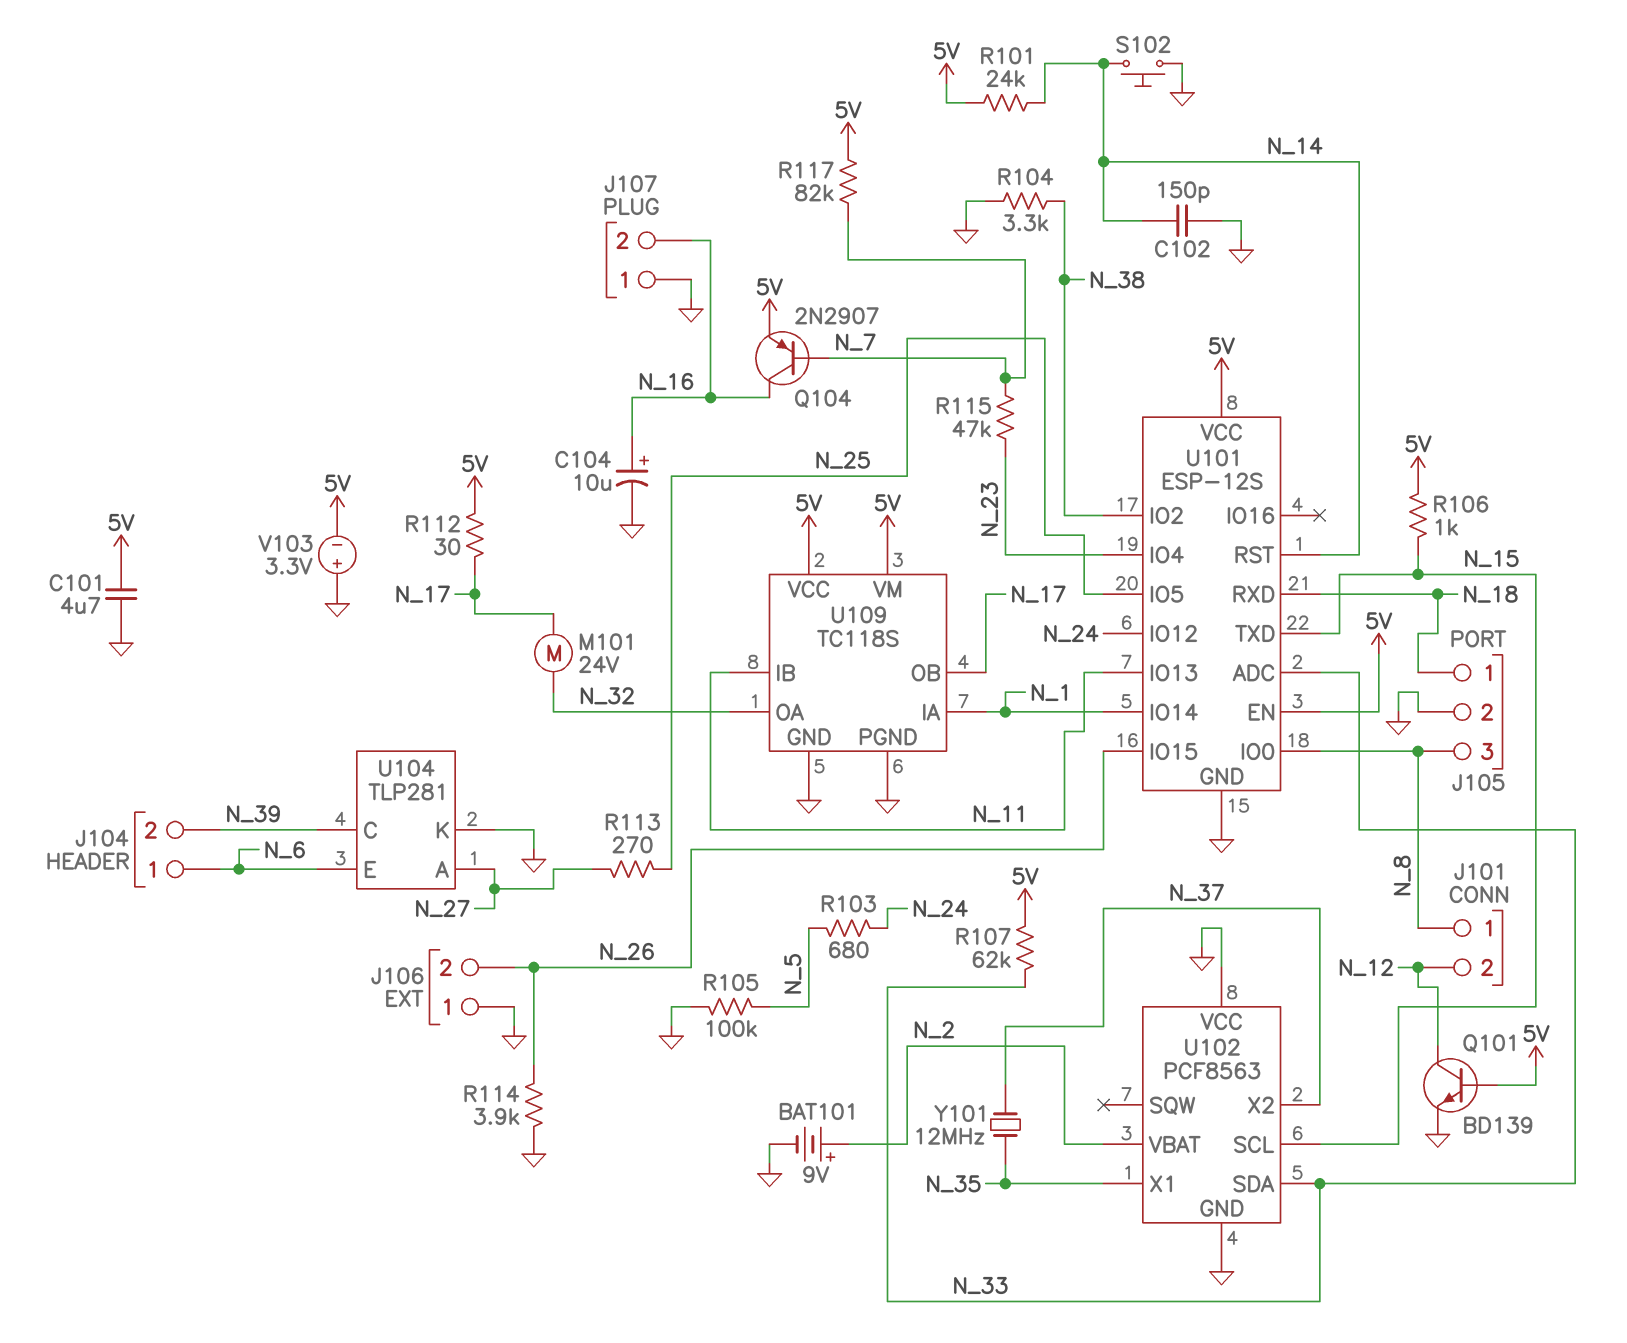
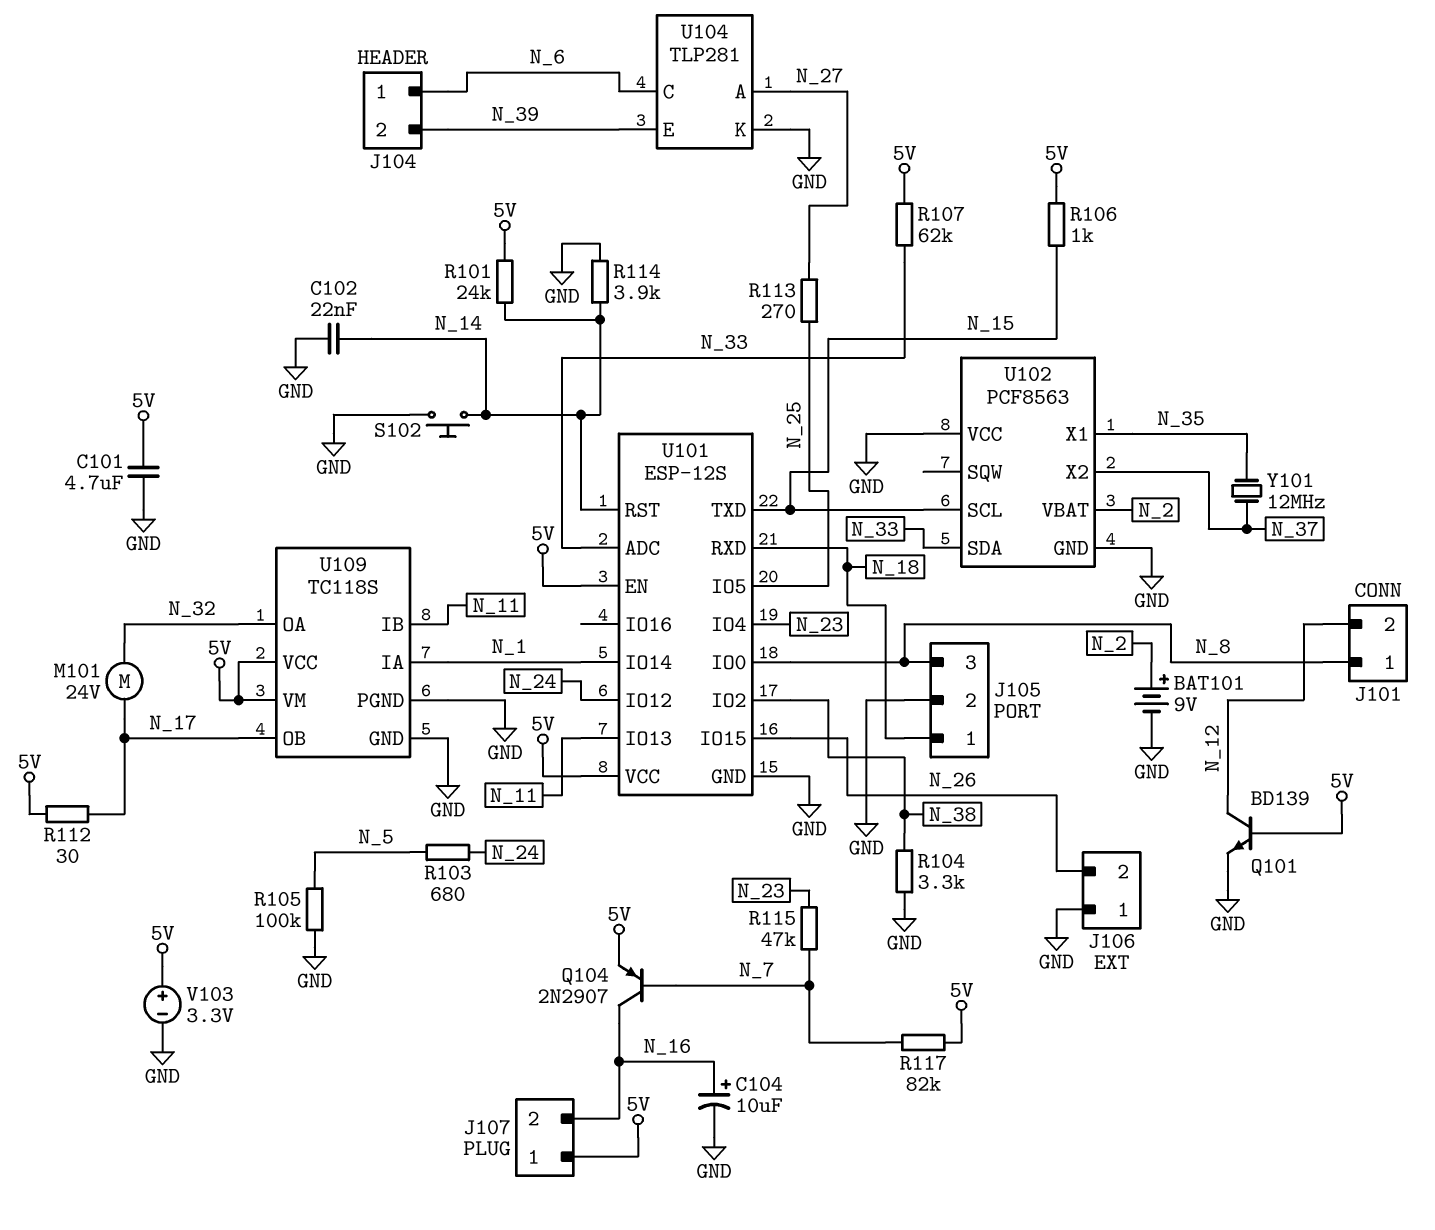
C102: 150pF (GND, N_14) -> 22nF (GND, N_14)
J107 pin 1: GND -> 5V
R114: 3.9k (GND, N_26) -> 3.9k (GND, N_14)
U104 pin C: N_39 -> N_6
U104 pin E: N_6 -> N_39
V103: 3.3V (plus GND, minus 5V) -> 3.3V (plus 5V, minus GND)

